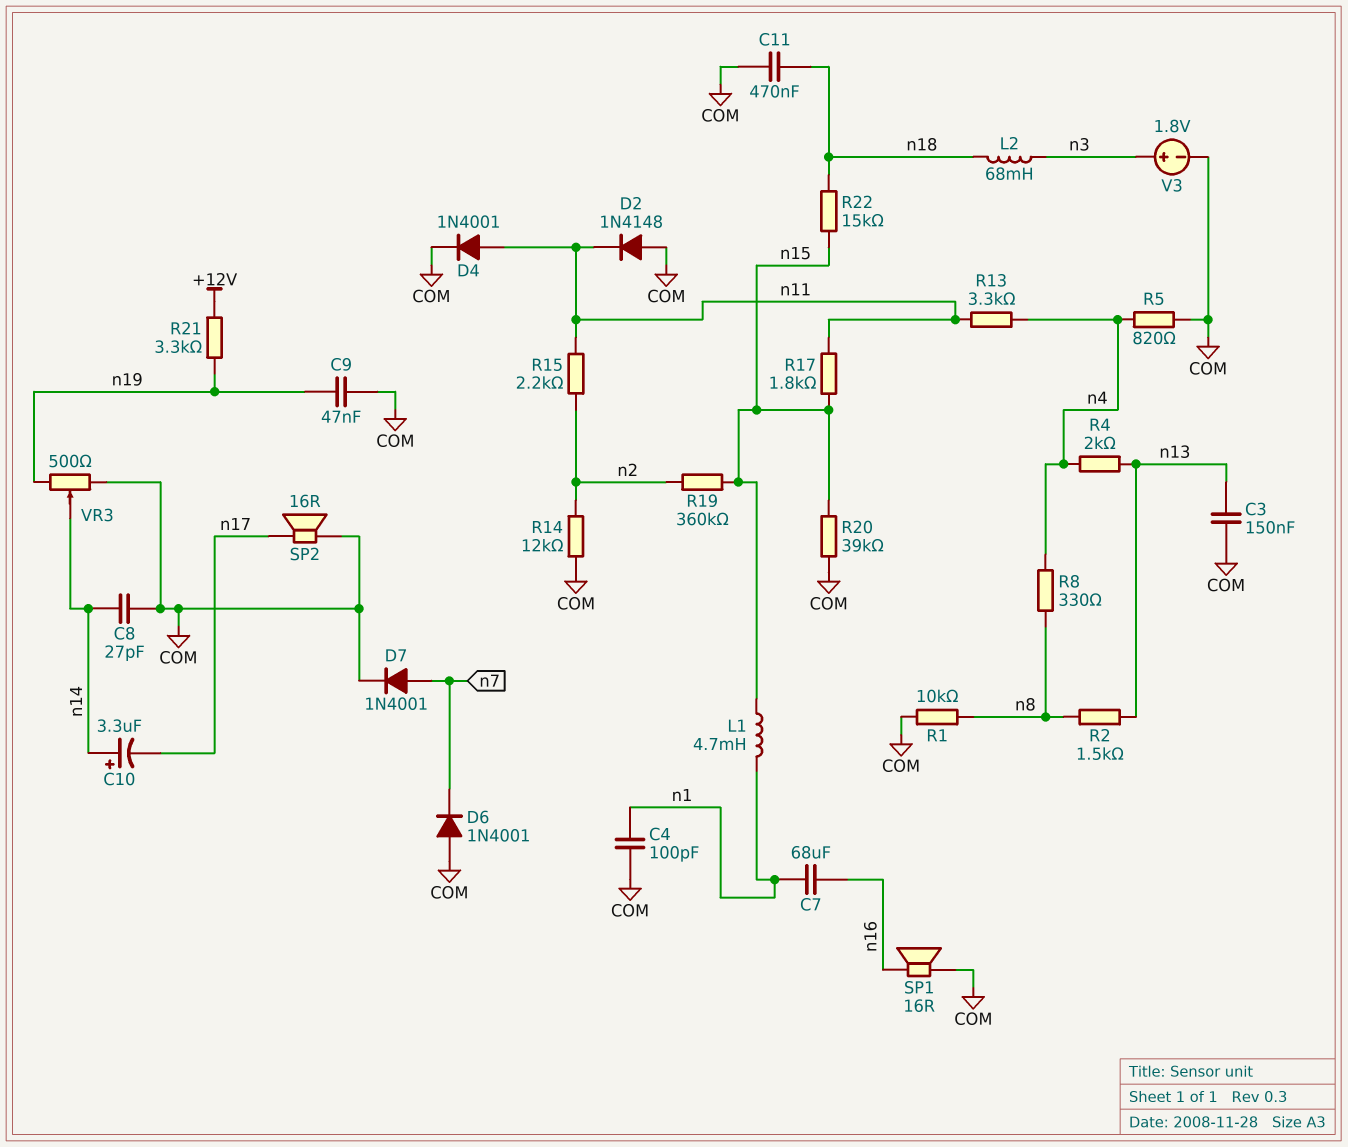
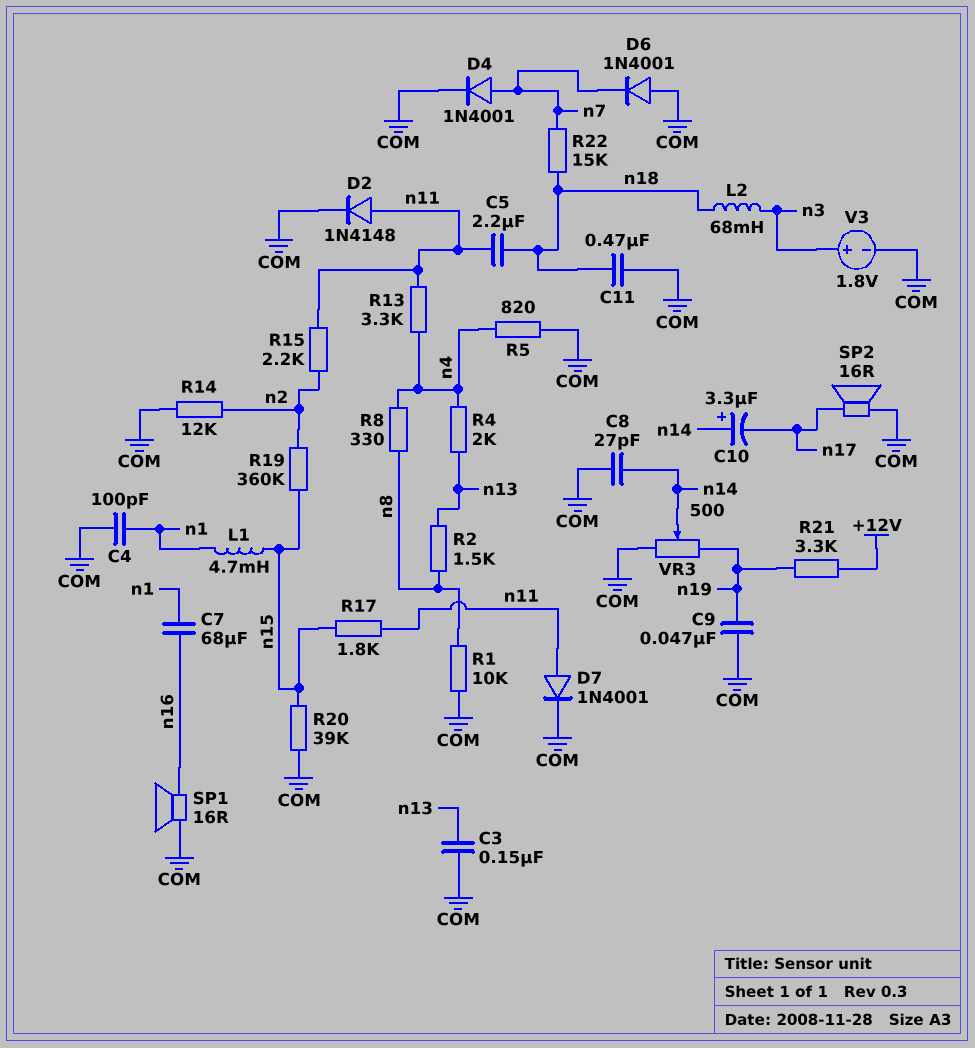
C5: none -> 2.2uF (n11, n18)
D2: diode 1N4148 (A COM, K n11) -> diode 1N4148 (A n11, K COM)
D4: diode 1N4001 (A n11, K COM) -> diode 1N4001 (A n7, K COM)
D7: diode 1N4001 (A n7, K COM) -> diode 1N4001 (A n11, K COM)
R22: 15k (n15, n18) -> 15k (n7, n18)

